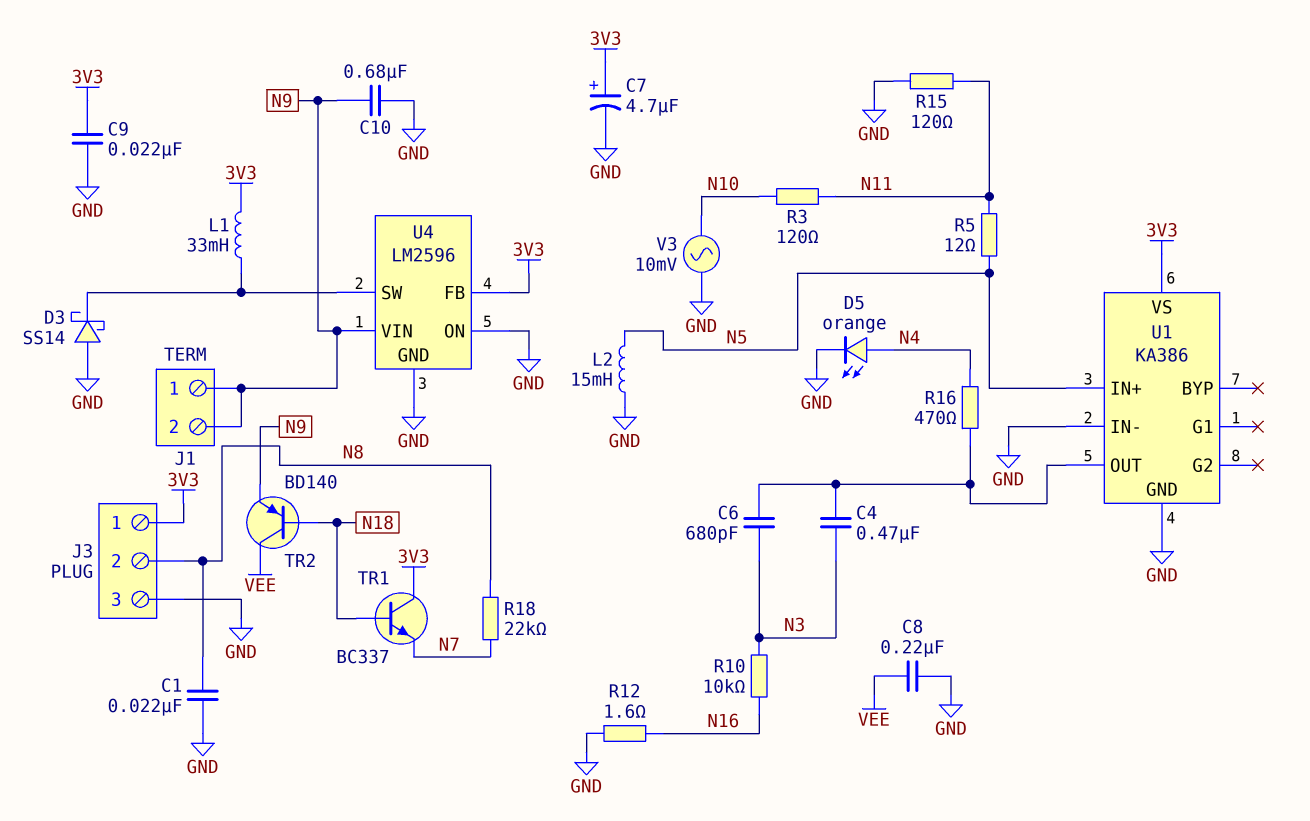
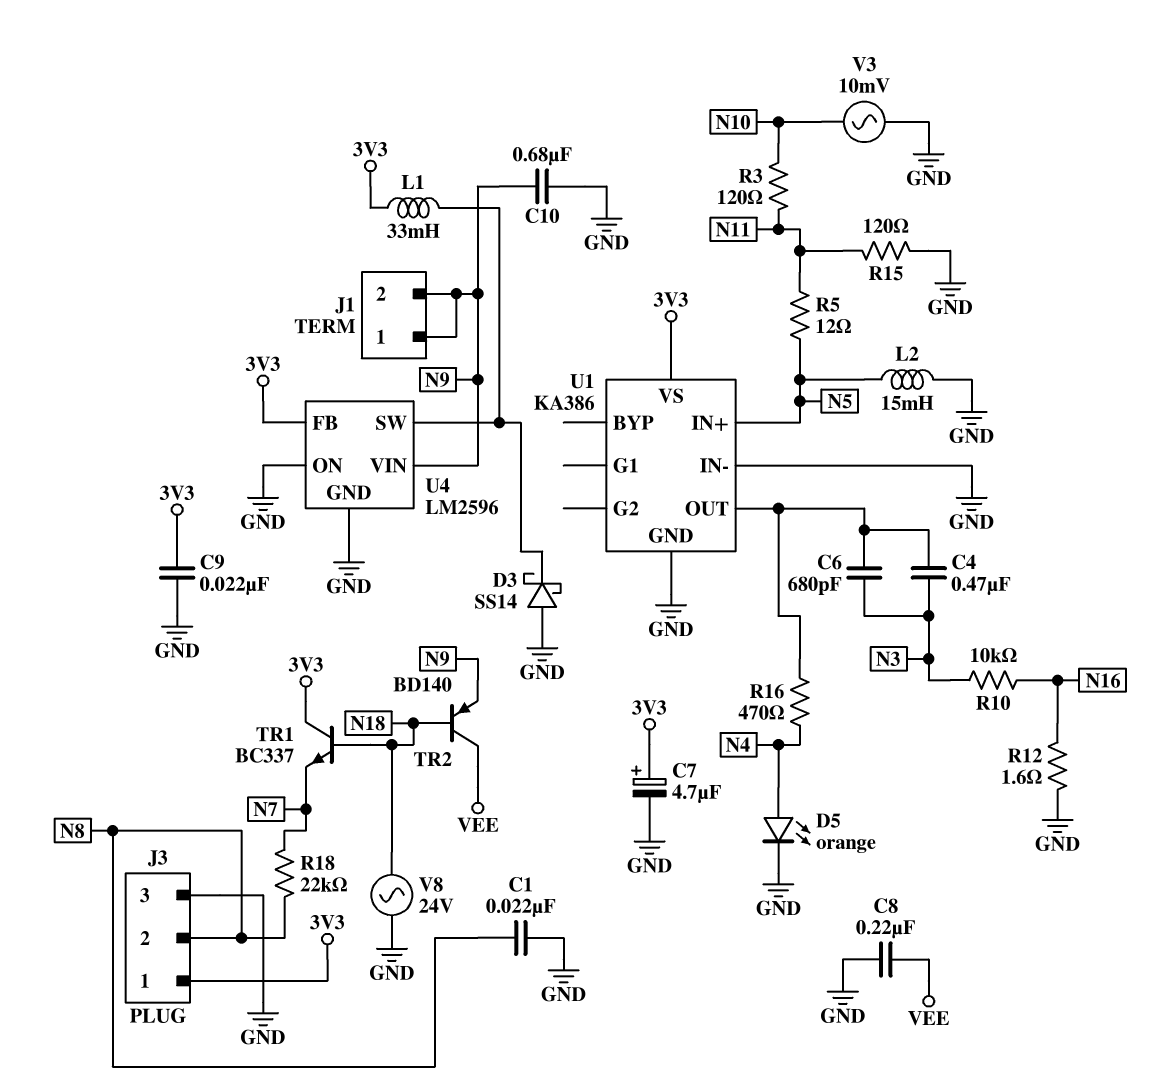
V8: none -> AC 24V (GND, N18)

